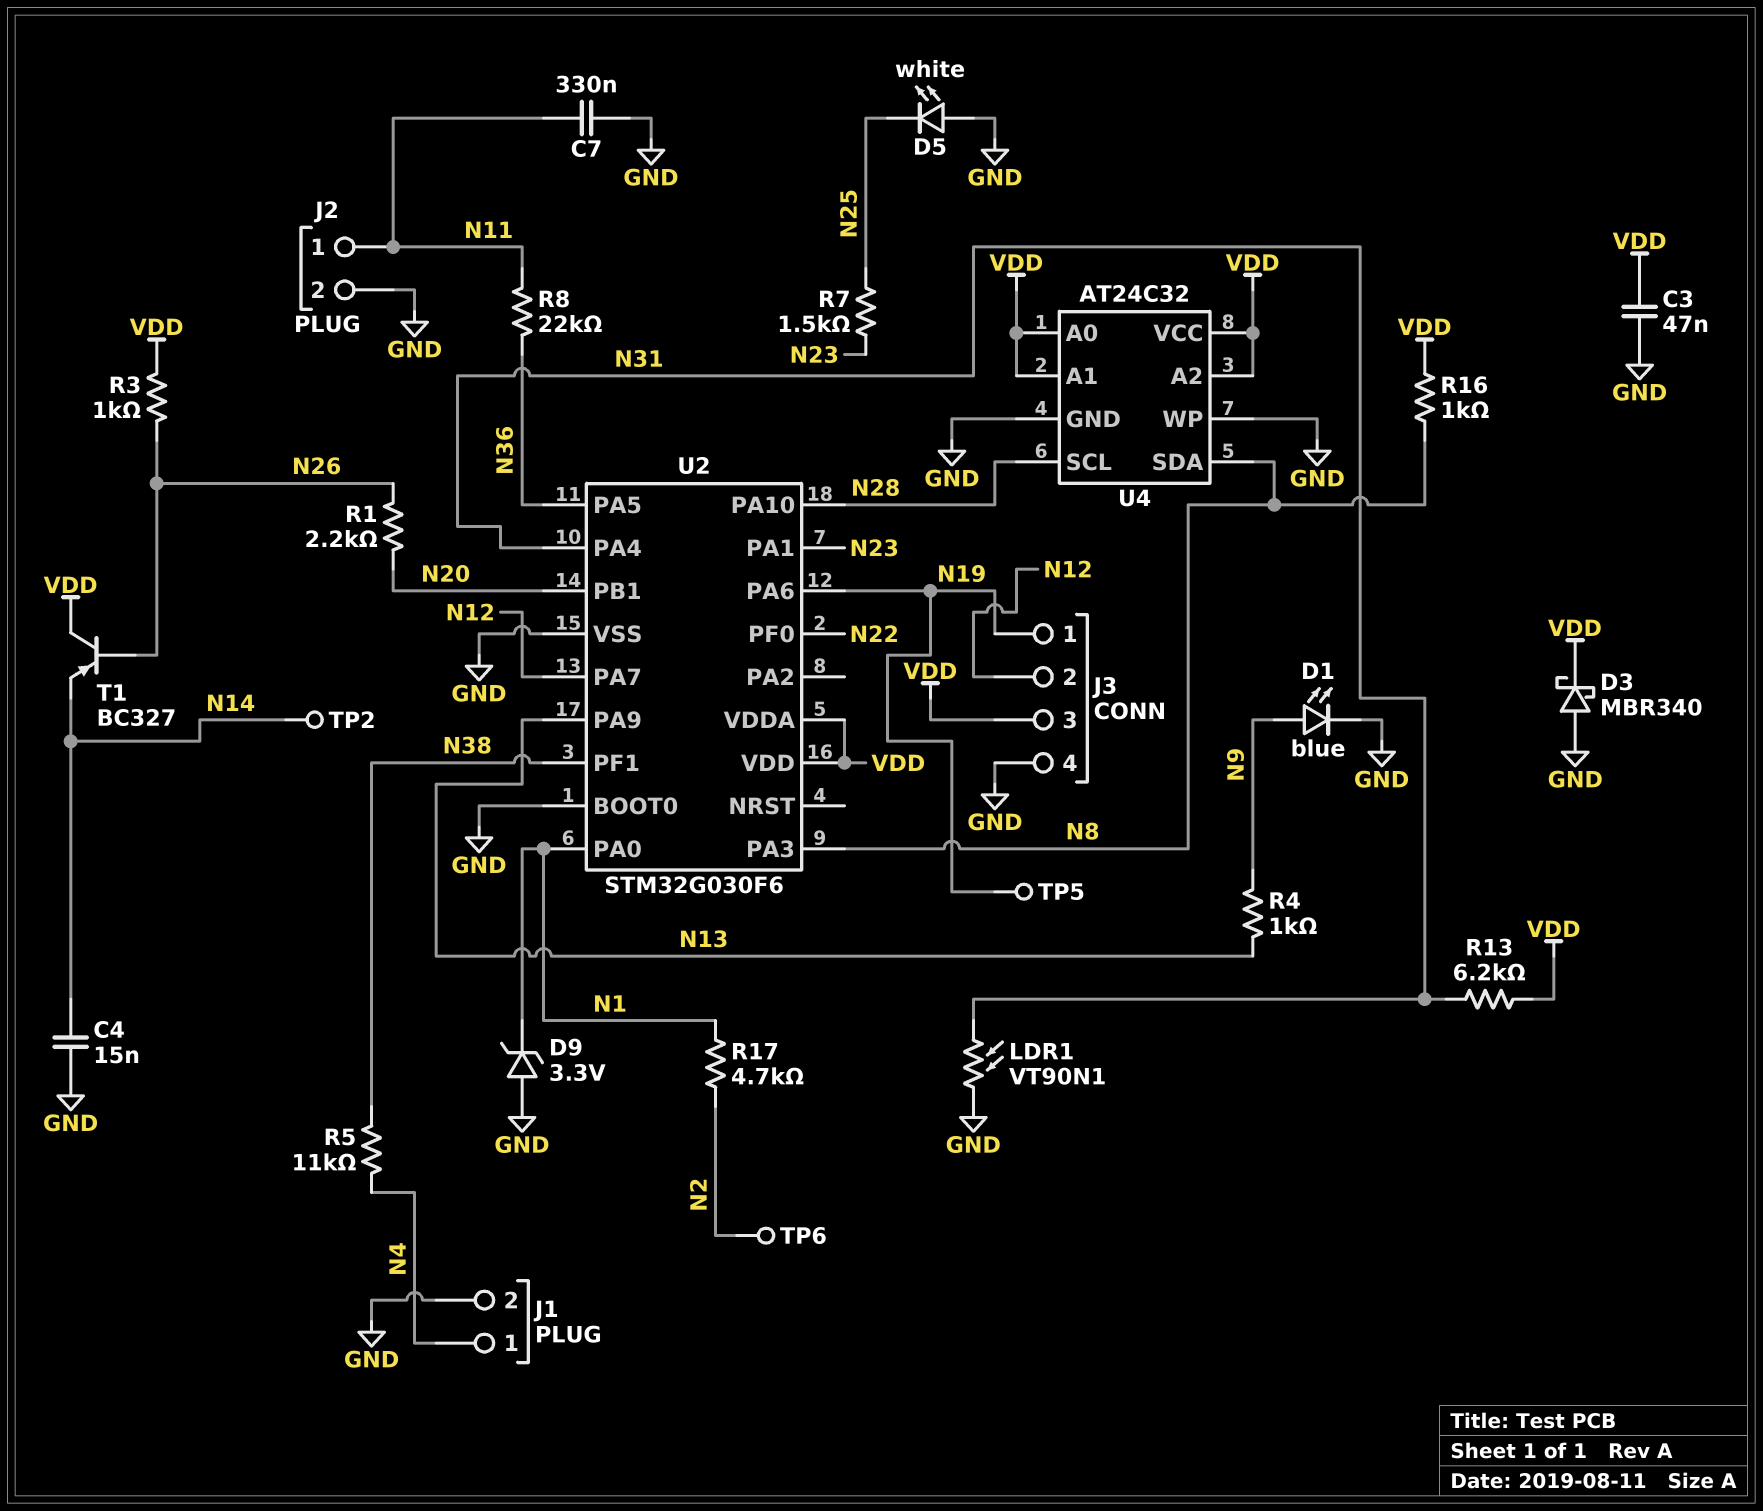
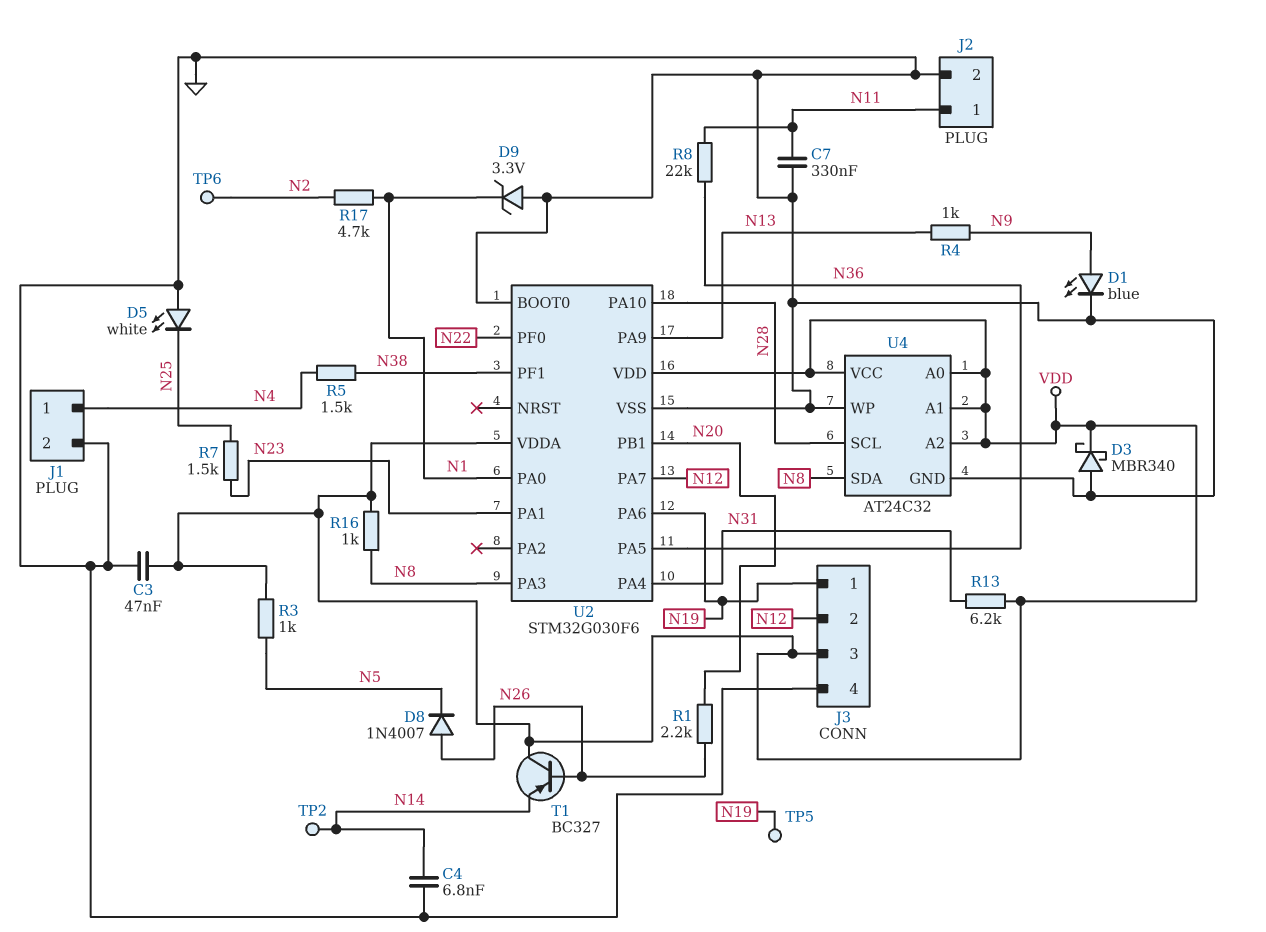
C4: 15nF (GND, N14) -> 6.8nF (GND, N14)
D8: none -> diode 1N4007 (A N26, K N5)
LDR1: VT90N1 (GND, N31) -> none
R3: 1k (N26, VDD) -> 1k (N5, VDD)
R5: 11k (N4, N38) -> 1.5k (N4, N38)

